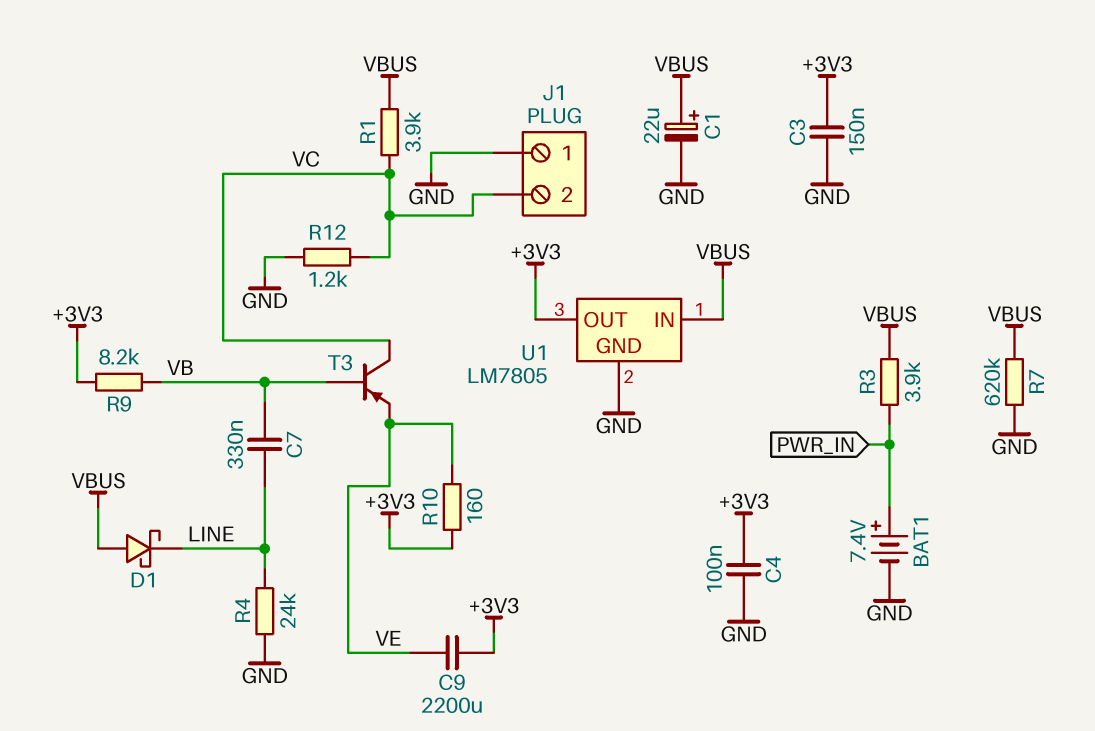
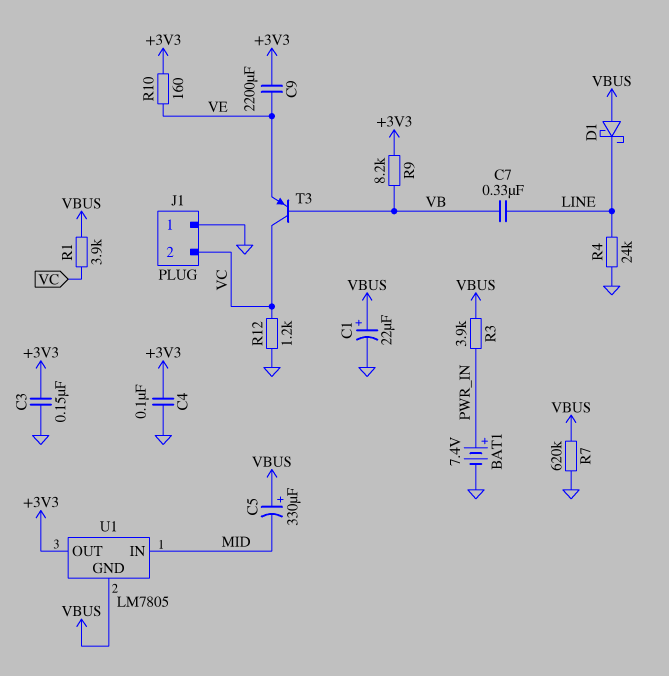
C5: none -> 330uF (plus VBUS, minus MID)
U1 pin GND: GND -> VBUS
U1 pin IN: VBUS -> MID

